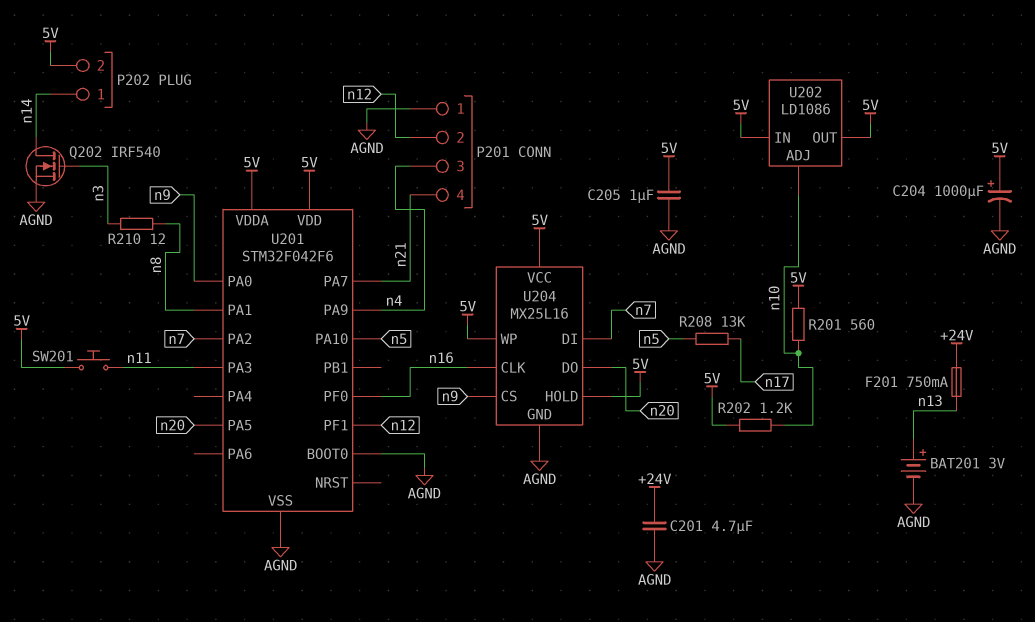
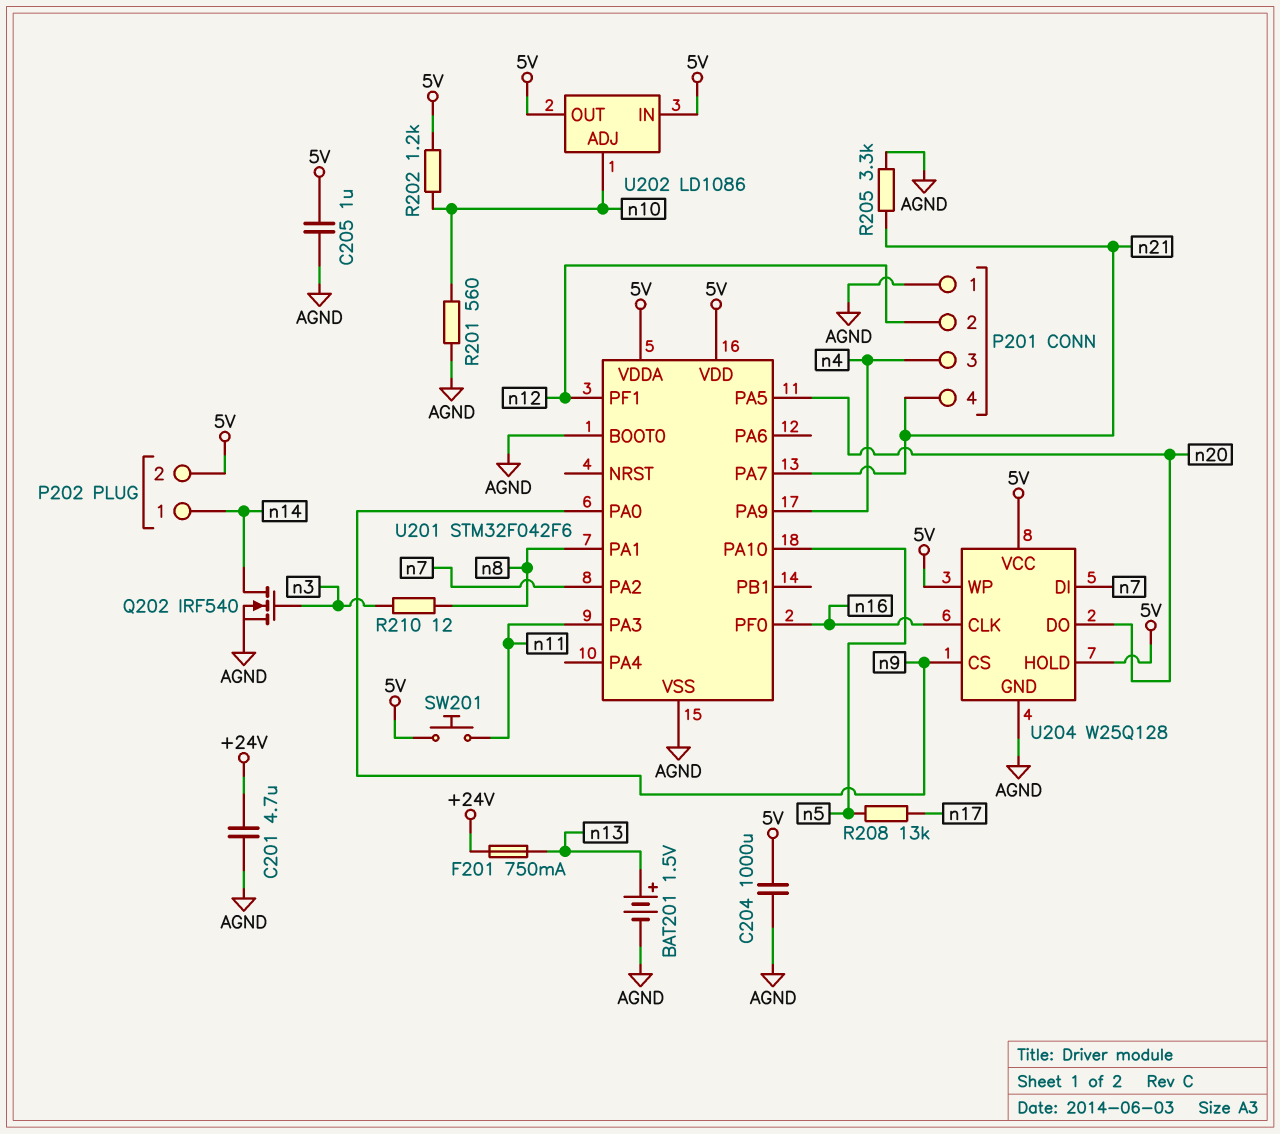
BAT201: 3V (plus n13, minus AGND) -> 1.5V (plus n13, minus AGND)
C204: 1000uF (plus 5V, minus AGND) -> 1000uF (5V, AGND)
R201: 560 (5V, n10) -> 560 (AGND, n10)
R205: none -> 3.3k (AGND, n21)
U204: MX25L16 -> W25Q128

